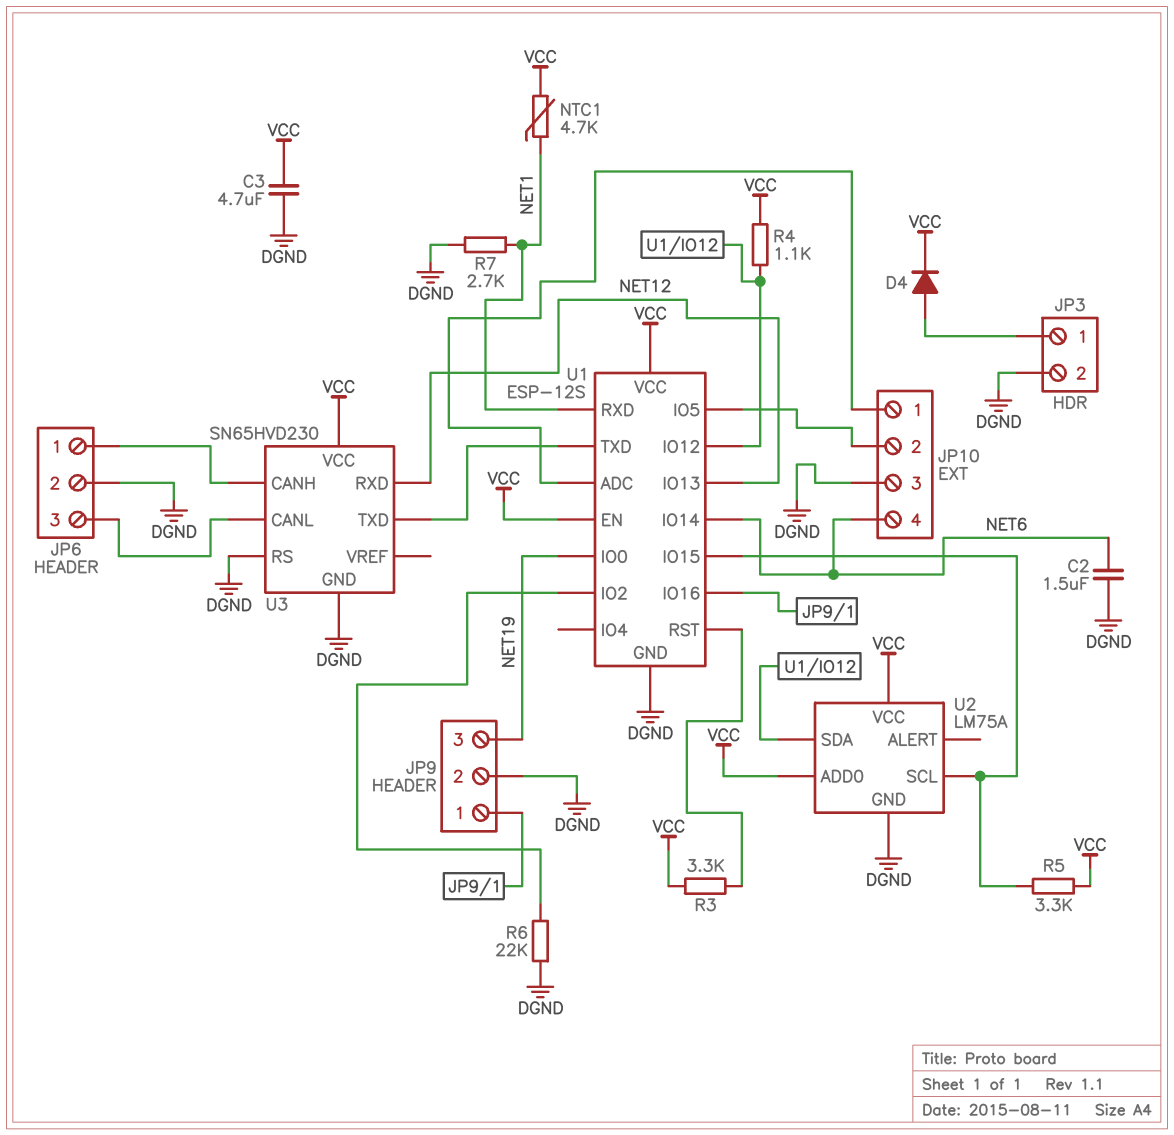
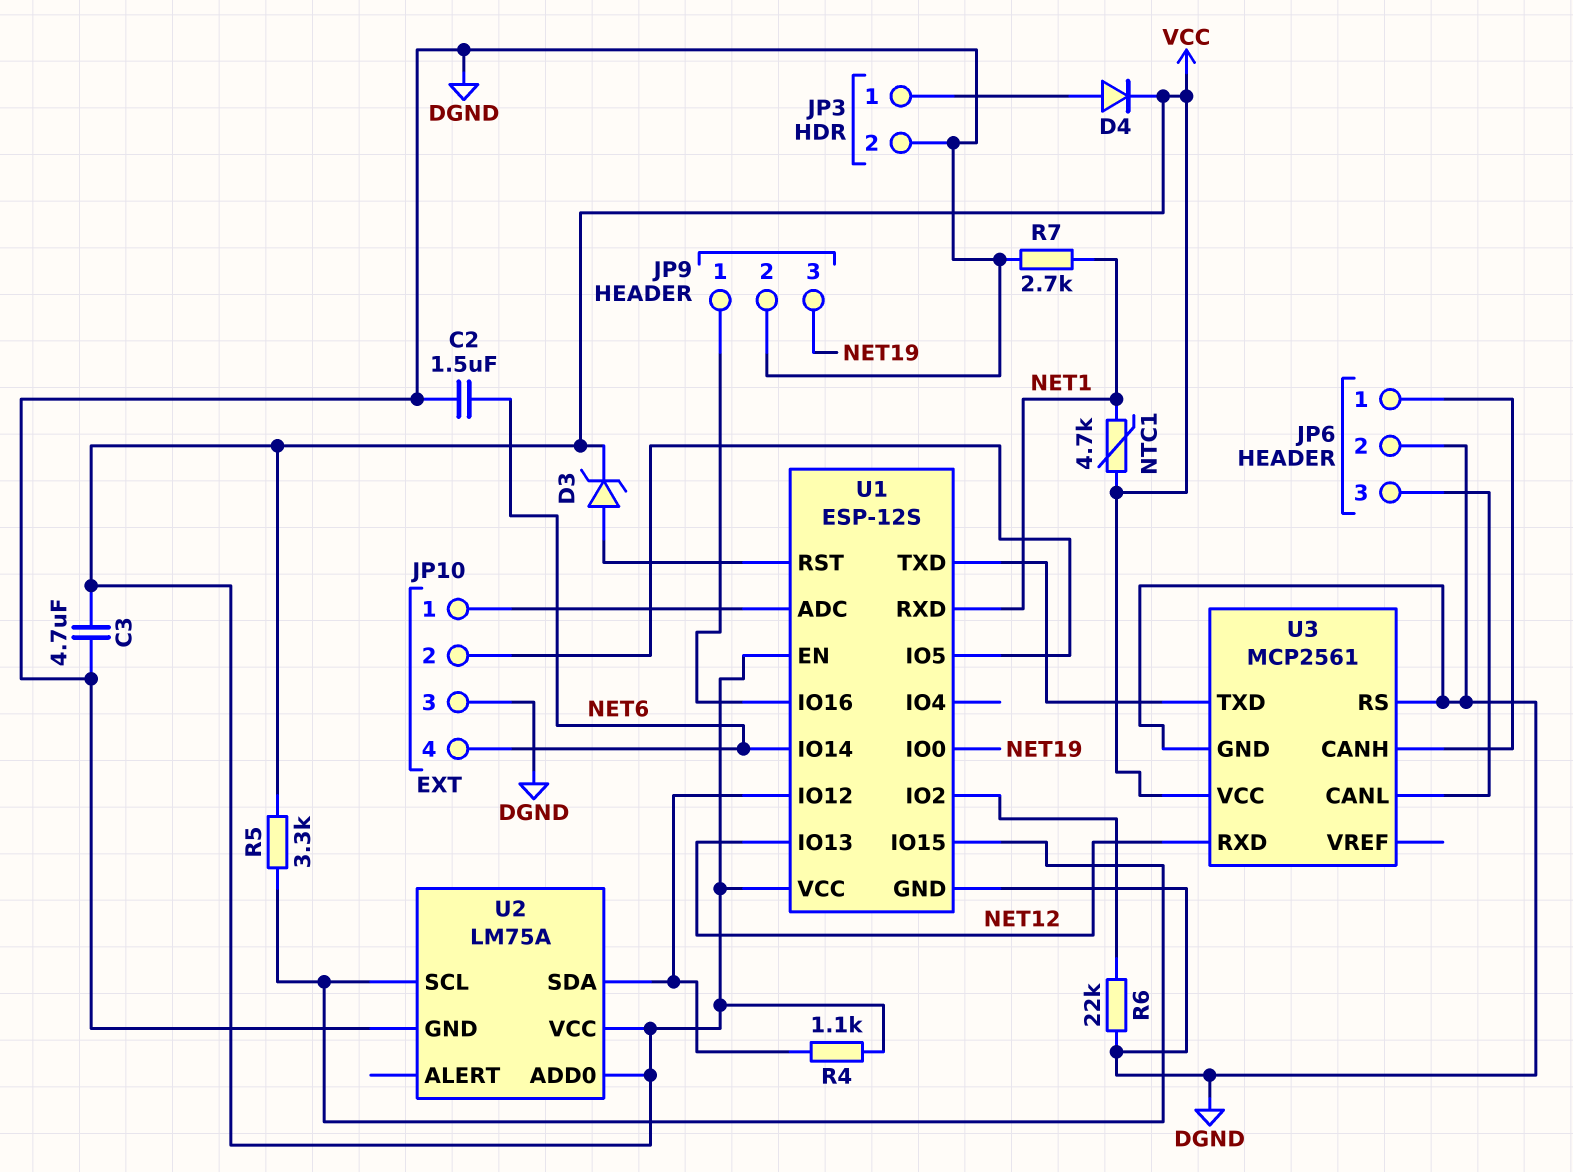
D3: none -> zener (A U1/RST, K VCC)
R3: 3.3k (U1/RST, VCC) -> none
U3: SN65HVD230 -> MCP2561

